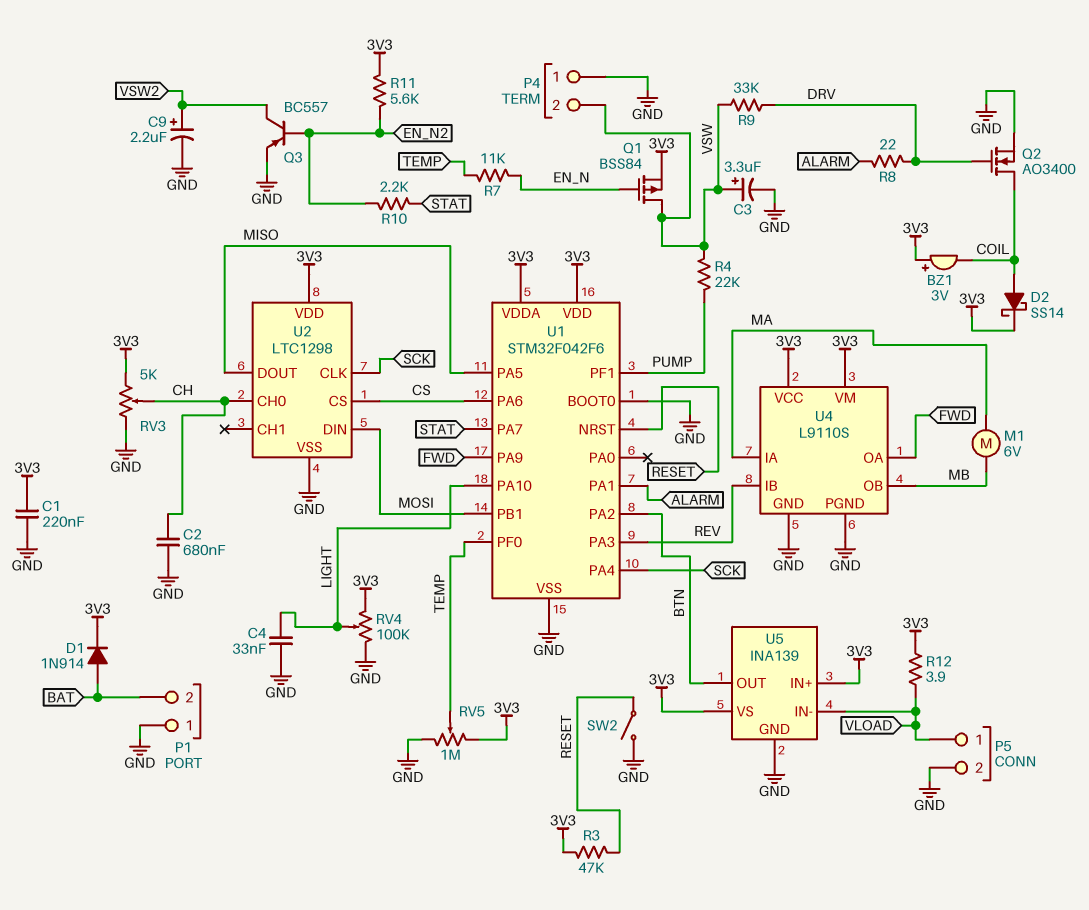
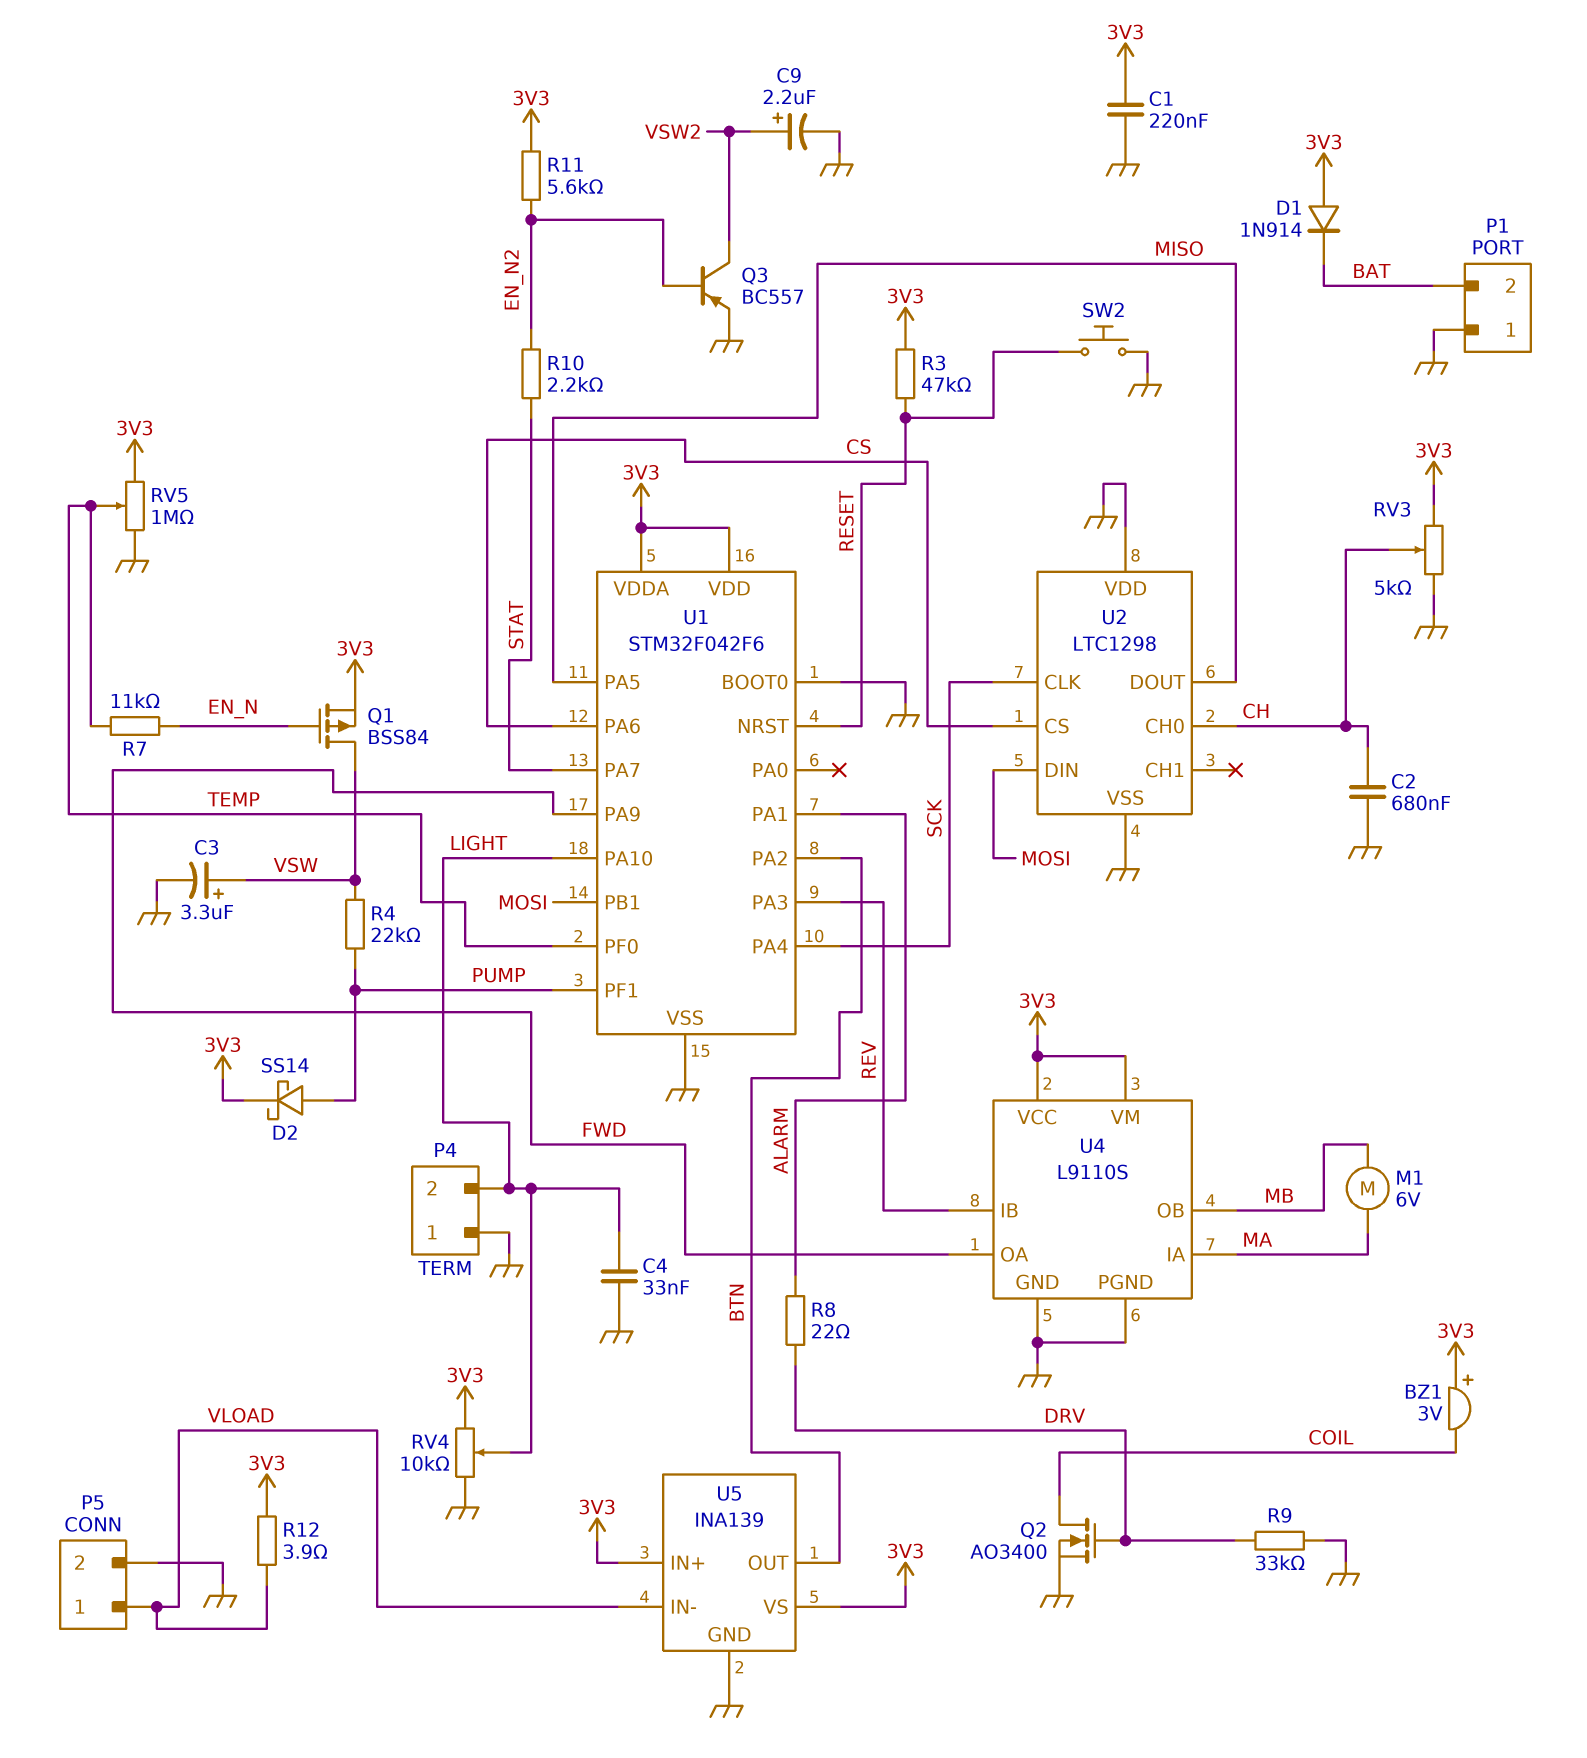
D1: diode 1N914 (A BAT, K 3V3) -> diode 1N914 (A 3V3, K BAT)
D2: schottky SS14 (A COIL, K 3V3) -> schottky SS14 (A PUMP, K 3V3)
P4 pin 2: VSW -> LIGHT
R9: 33k (DRV, VSW) -> 33k (DRV, GND)
RV4: 100k (3V3, GND, wiper LIGHT) -> 10k (3V3, GND, wiper LIGHT)
SW2: switch (GND, RESET) -> button (GND, RESET)
U2 pin VDD: 3V3 -> GND

